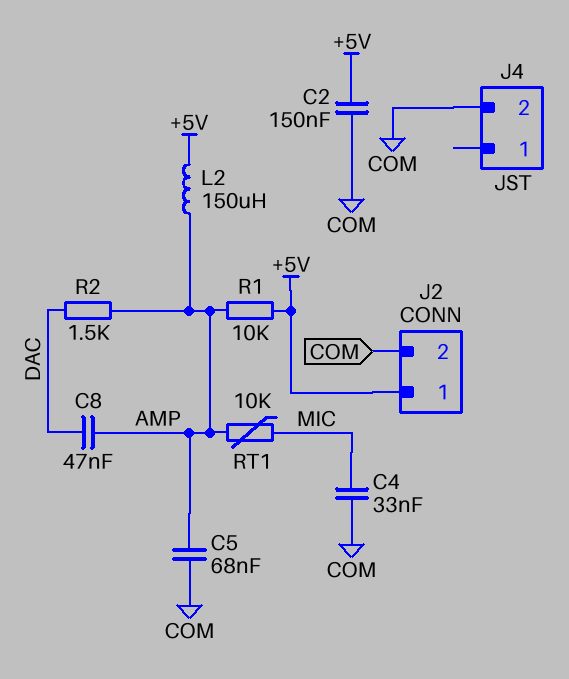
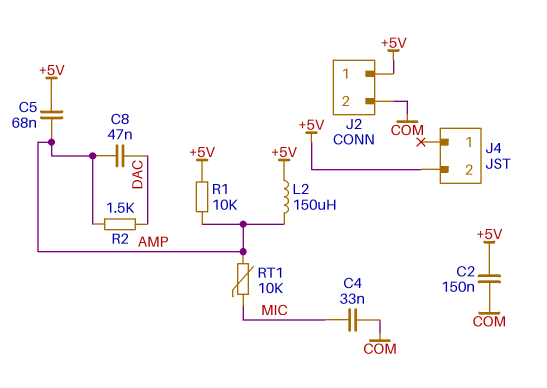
C5: 68nF (AMP, COM) -> 68nF (+5V, AMP)
J4 pin 2: COM -> +5V

